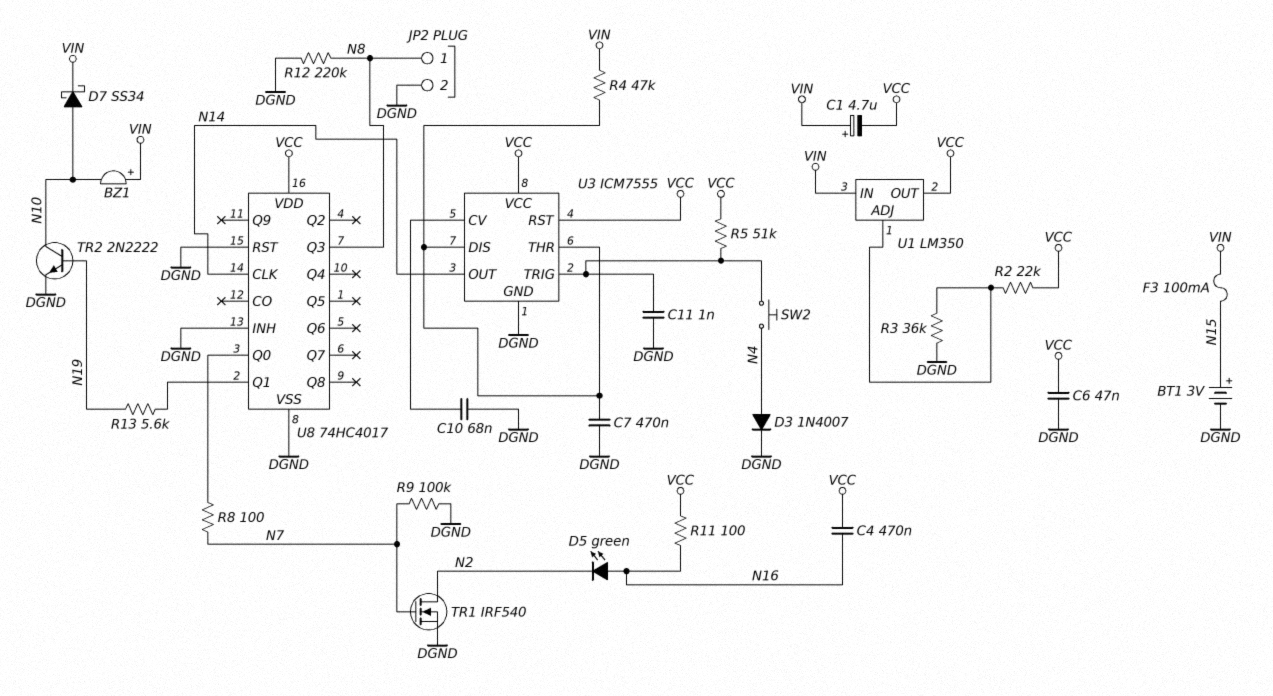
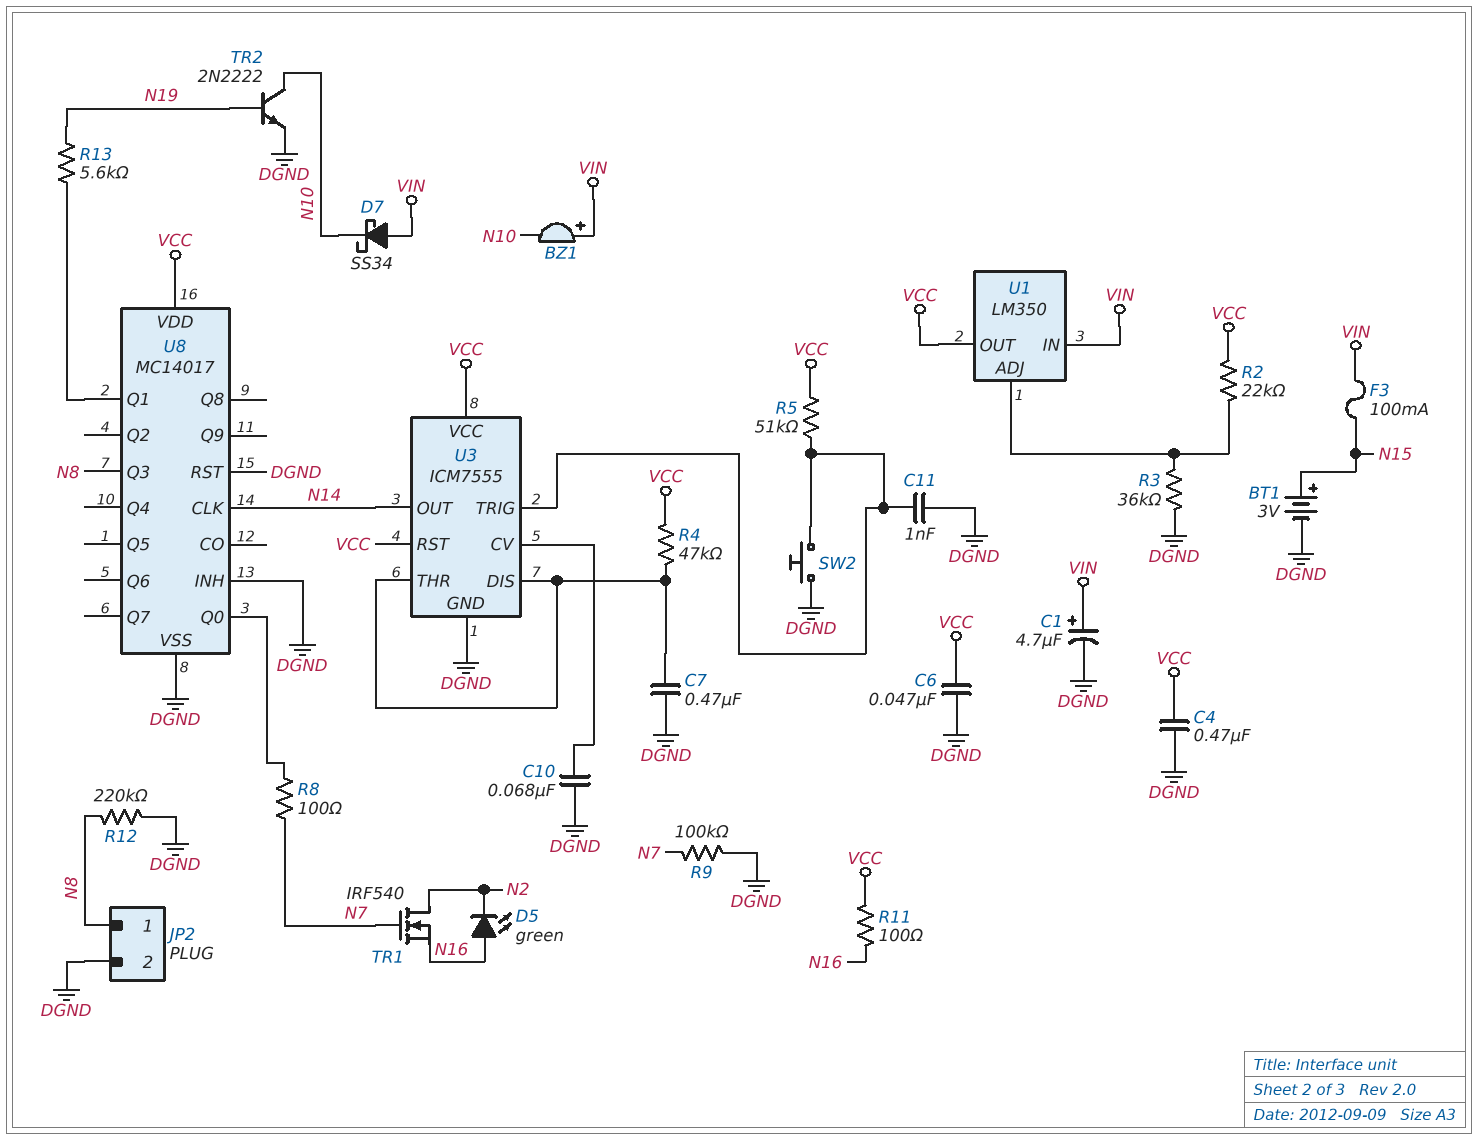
C1: 4.7uF (plus VIN, minus VCC) -> 4.7uF (plus VIN, minus DGND)
C4: 470nF (N16, VCC) -> 470nF (DGND, VCC)
D3: diode 1N4007 (A N4, K DGND) -> none
D7: schottky SS34 (A N10, K VIN) -> schottky SS34 (A VIN, K N10)
R4: 47k (U3/DIS, VIN) -> 47k (U3/DIS, VCC)
SW2: button (N4, U3/TRIG) -> button (DGND, U3/TRIG)
TR1: NMOS IRF540 (G N7, D N2, S DGND) -> NMOS IRF540 (G N7, D N2, S N16)
U8: 74HC4017 -> MC14017

